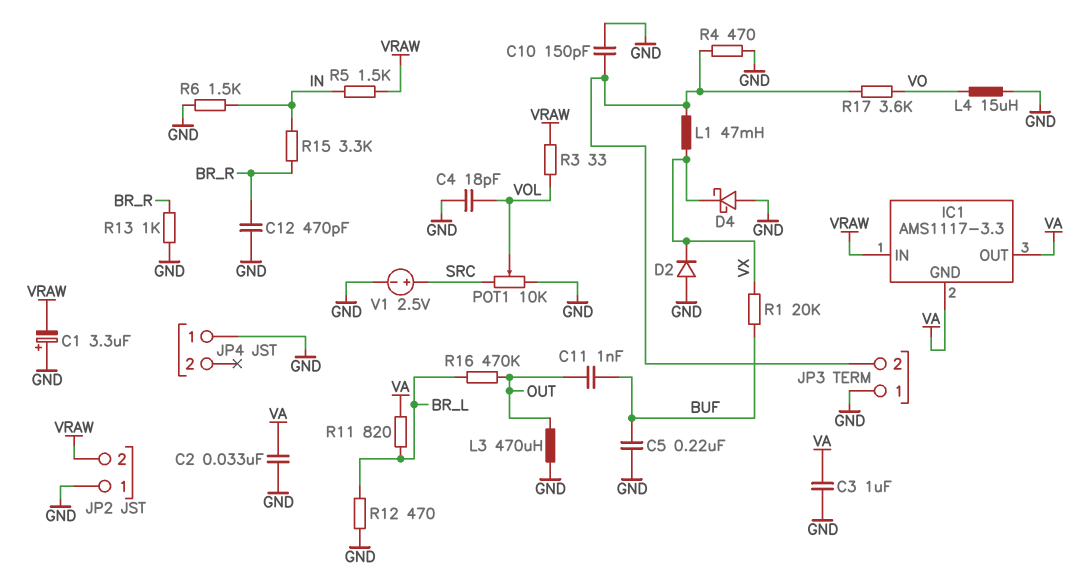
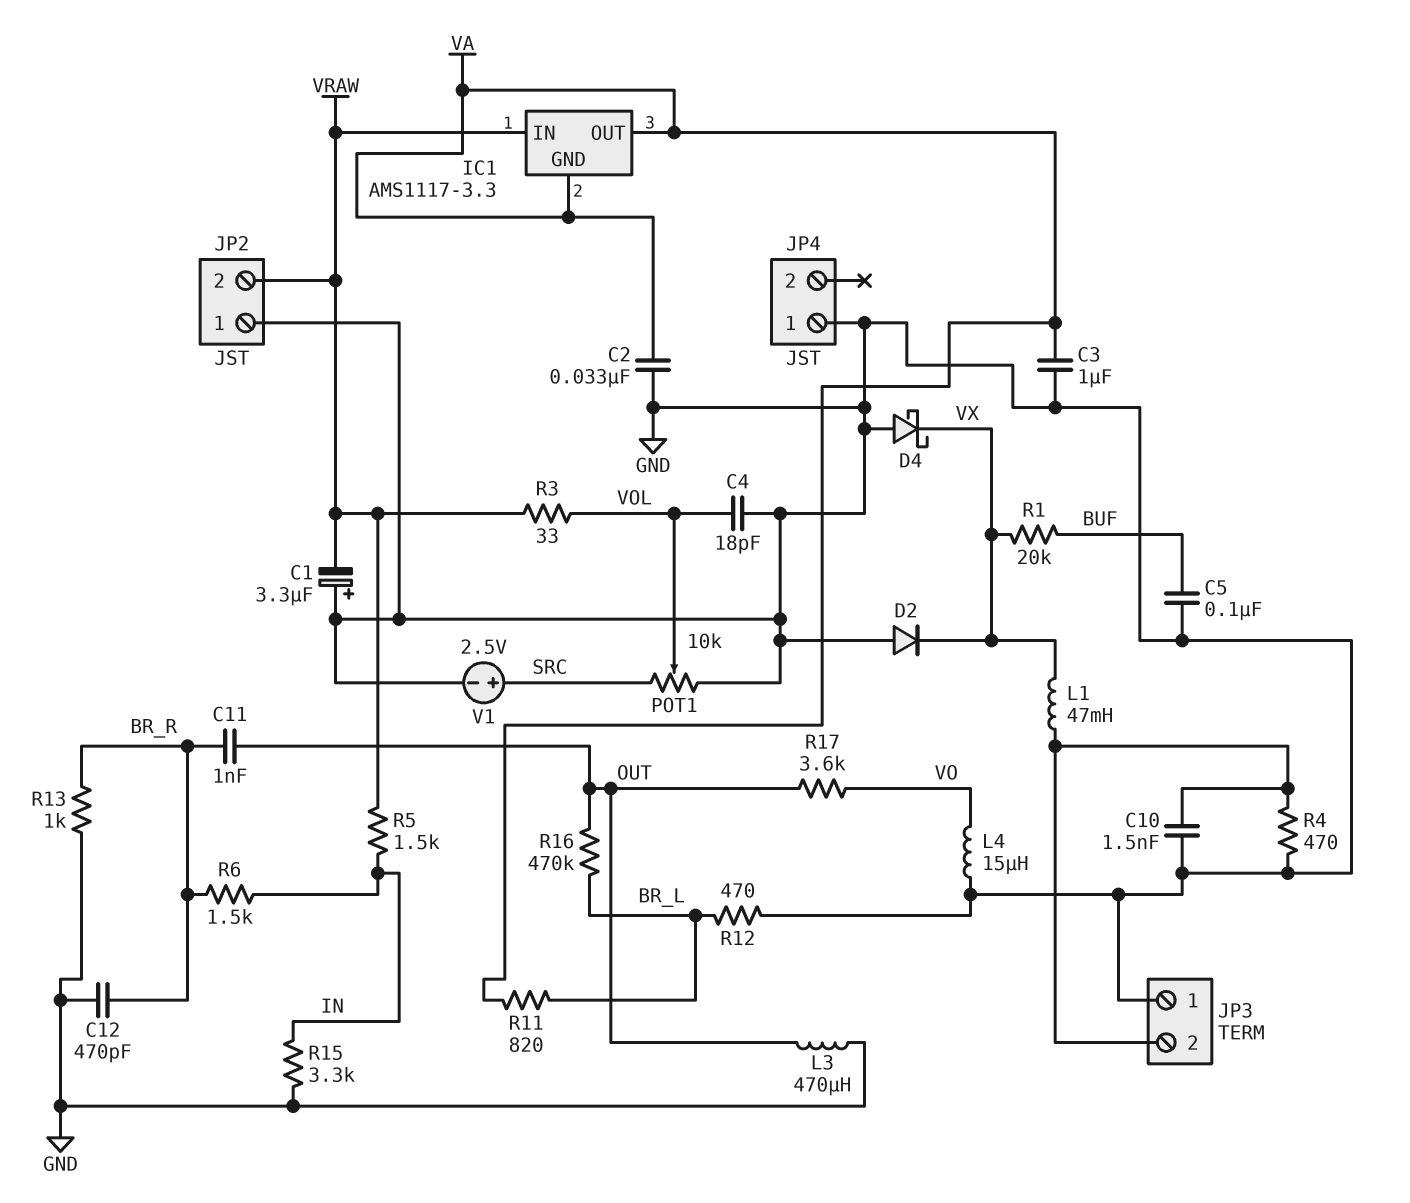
C5: 220nF (BUF, GND) -> 100nF (BUF, GND)
C10: 150pF (GND, JP3/2) -> 1.5nF (GND, JP3/2)
C11: 1nF (BUF, OUT) -> 1nF (BR_R, OUT)
R6: 1.5k (GND, IN) -> 1.5k (BR_R, IN)
R15: 3.3k (BR_R, IN) -> 3.3k (GND, IN)
R17: 3.6k (JP3/2, VO) -> 3.6k (OUT, VO)

